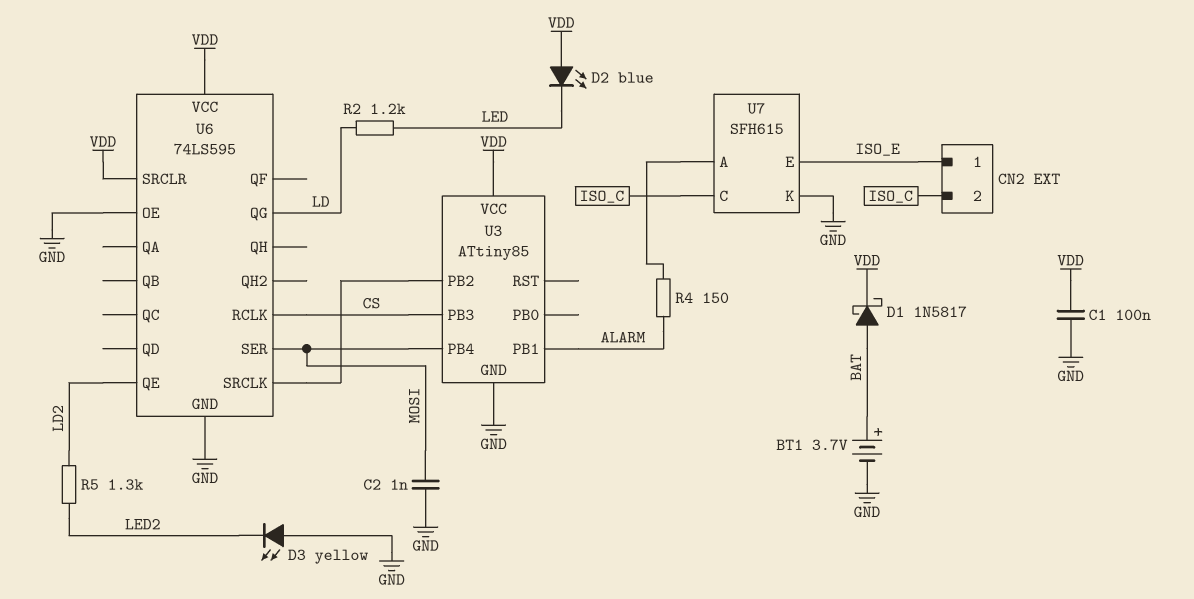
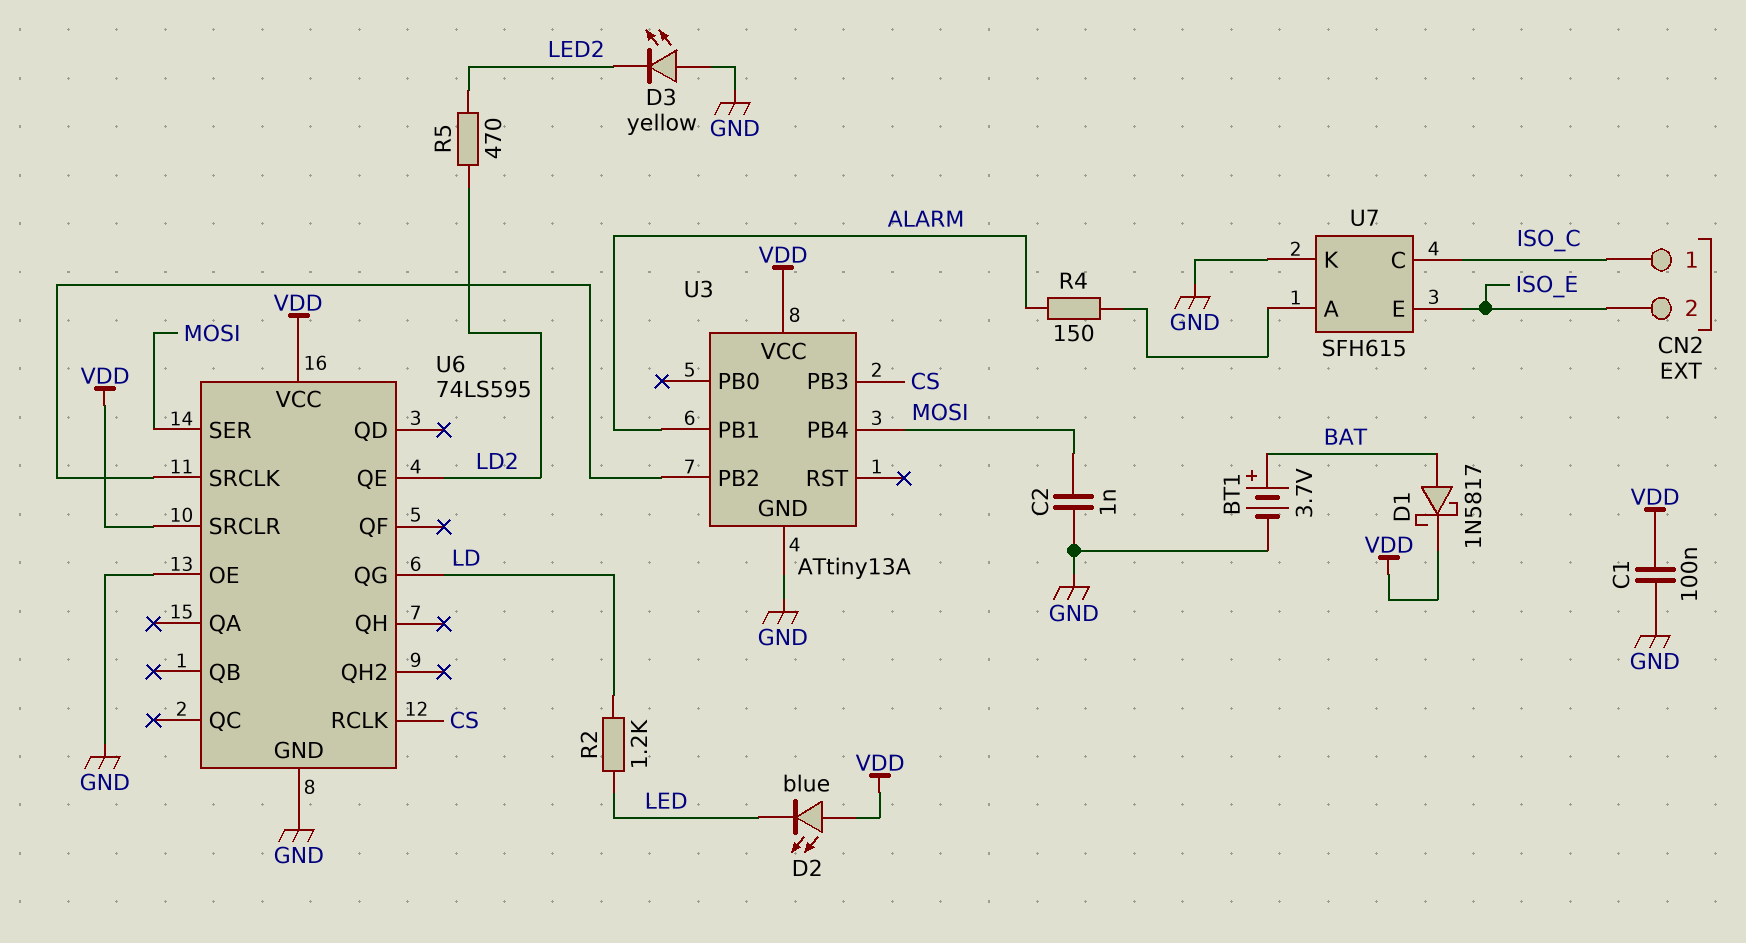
CN2 pin 1: ISO_E -> ISO_C
CN2 pin 2: ISO_C -> ISO_E
R5: 1.3k (LD2, LED2) -> 470 (LD2, LED2)
U3: ATtiny85 -> ATtiny13A

